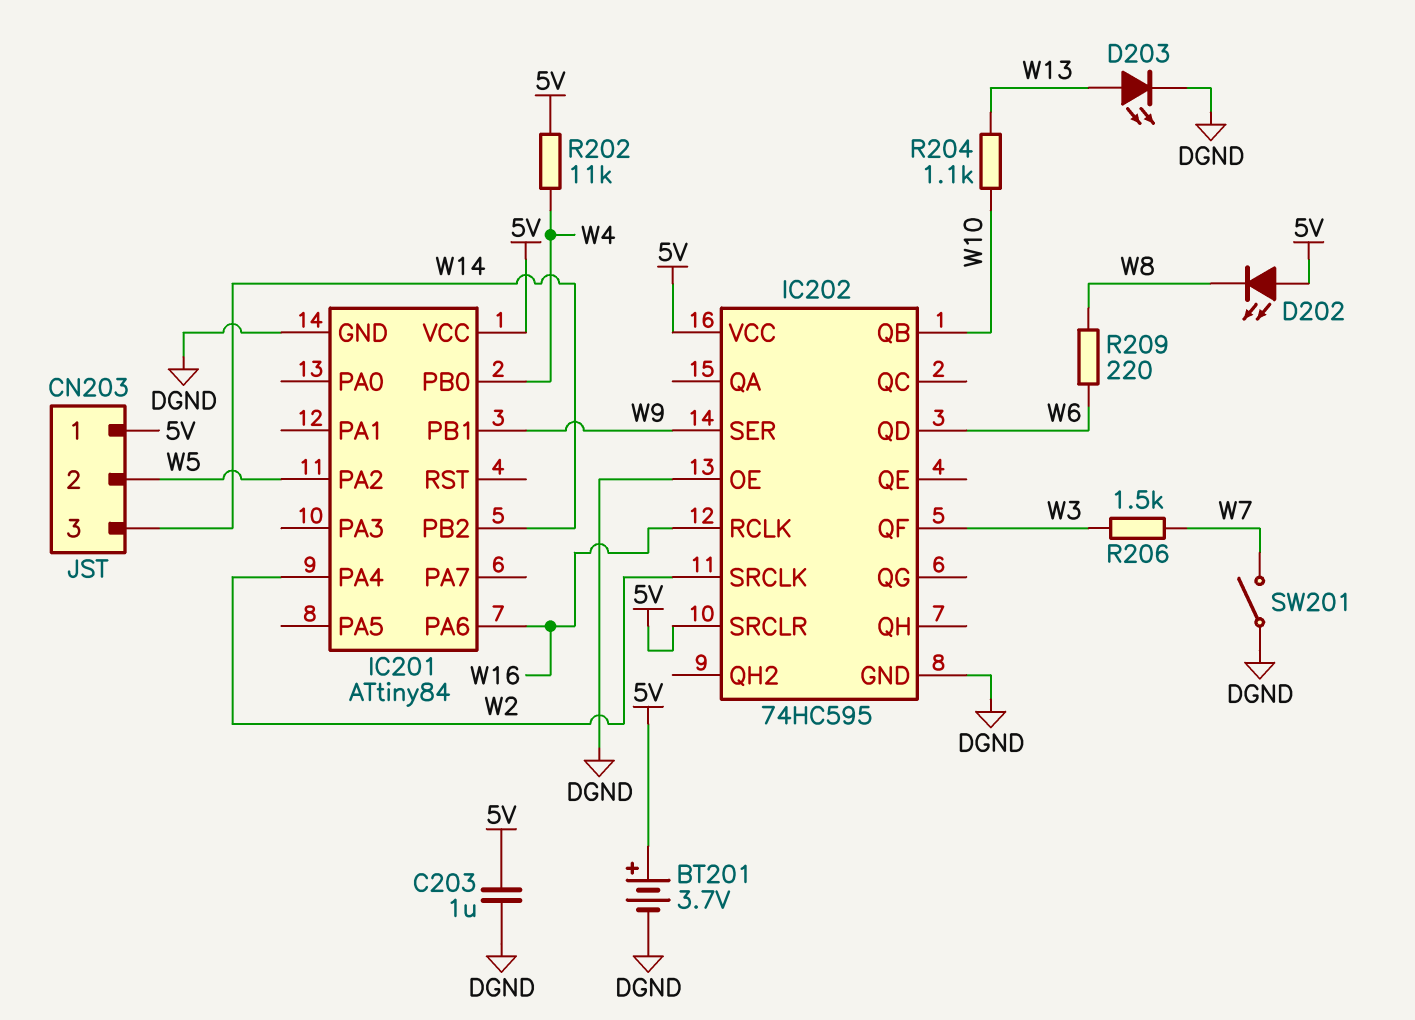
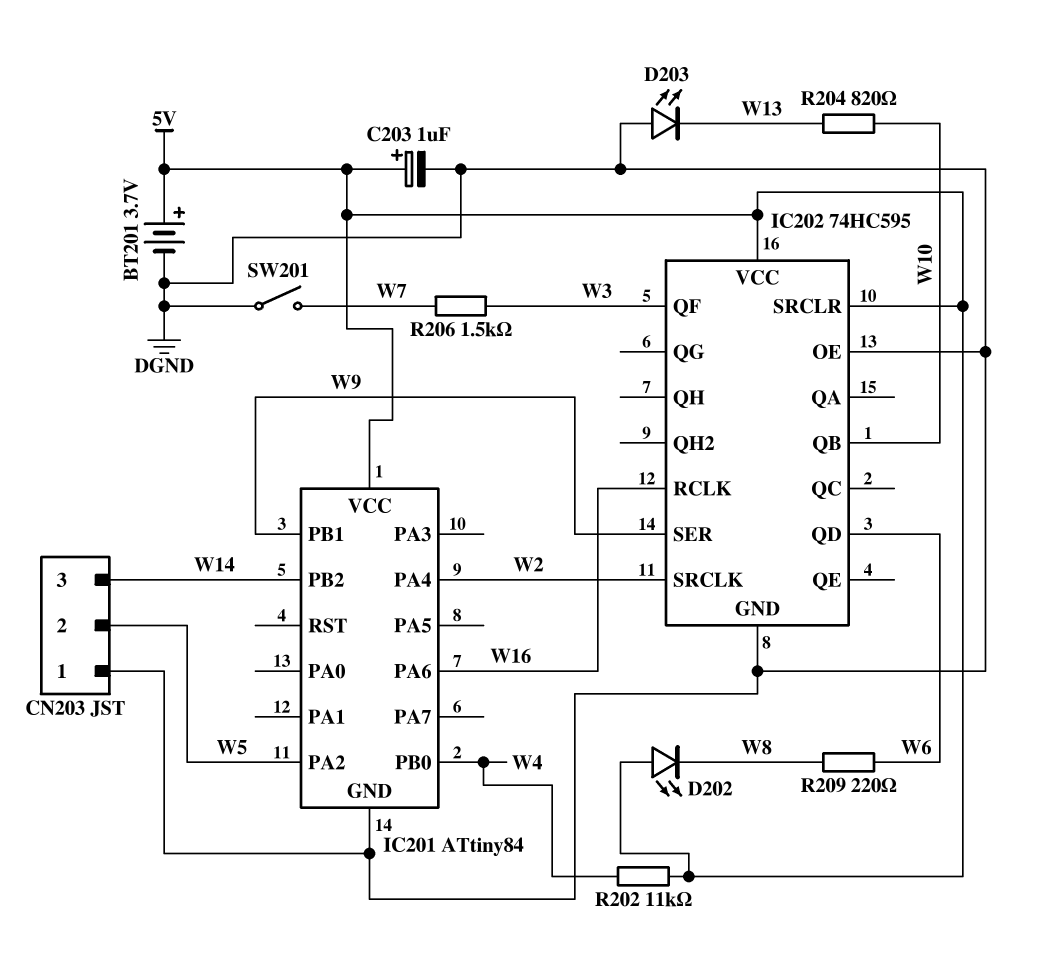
C203: 1uF (5V, DGND) -> 1uF (plus 5V, minus DGND)
CN203 pin 1: 5V -> DGND
D203: LED (A W13, K DGND) -> LED (A DGND, K W13)
R204: 1.1k (W10, W13) -> 820 (W10, W13)

